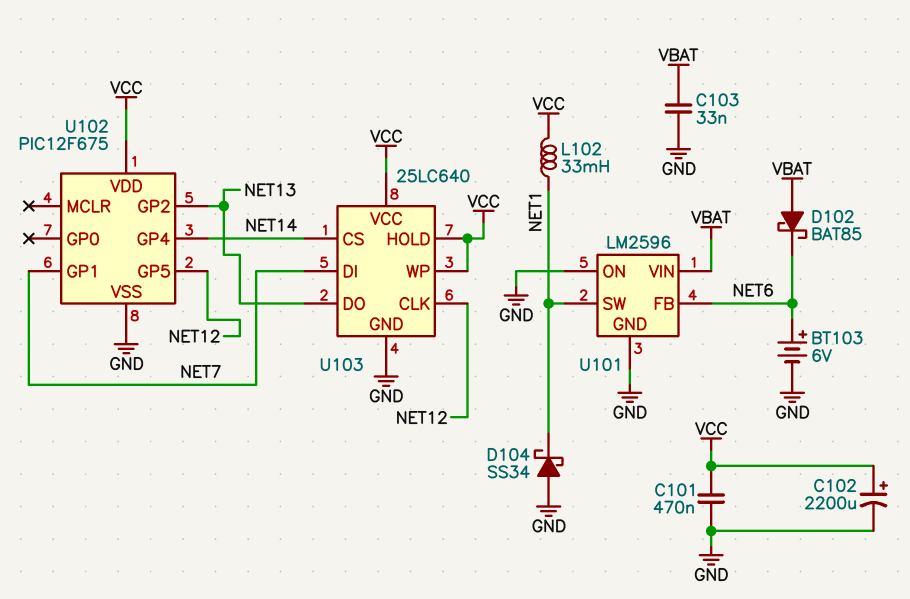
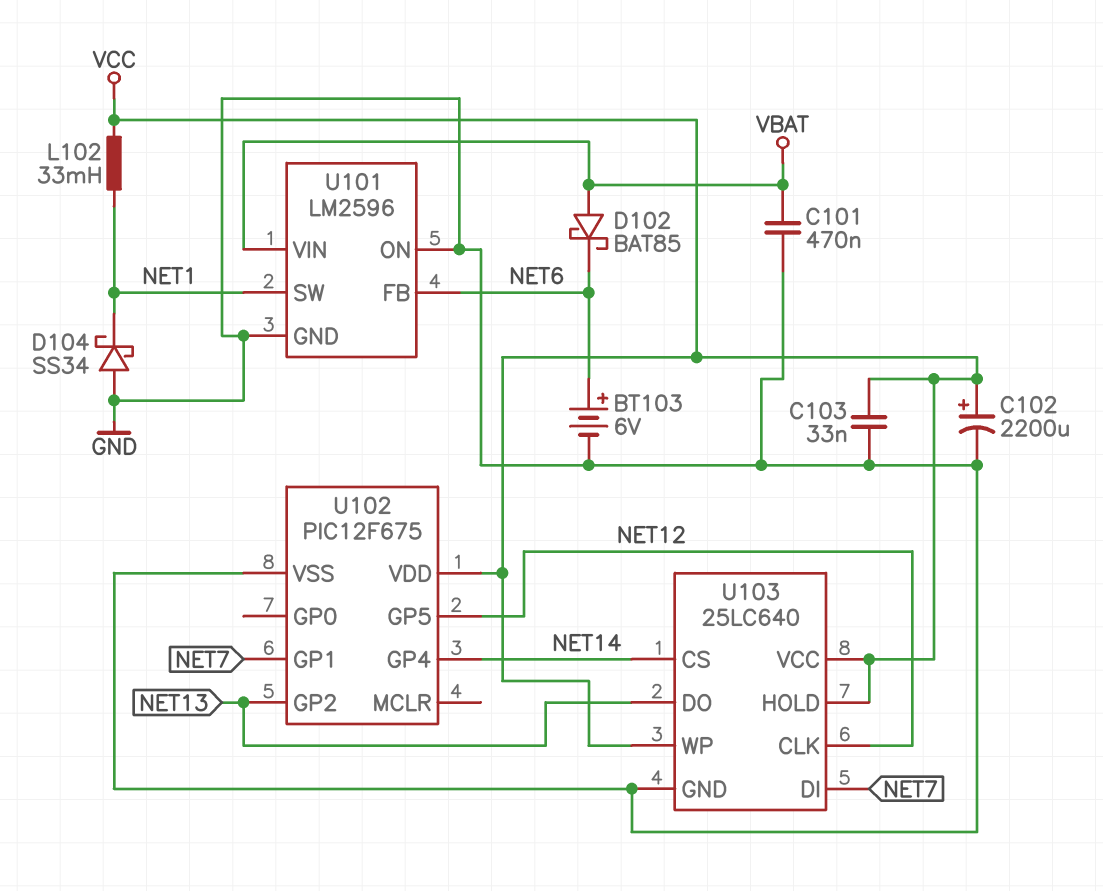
C101: 470nF (GND, VCC) -> 470nF (GND, VBAT)
C103: 33nF (GND, VBAT) -> 33nF (GND, VCC)

